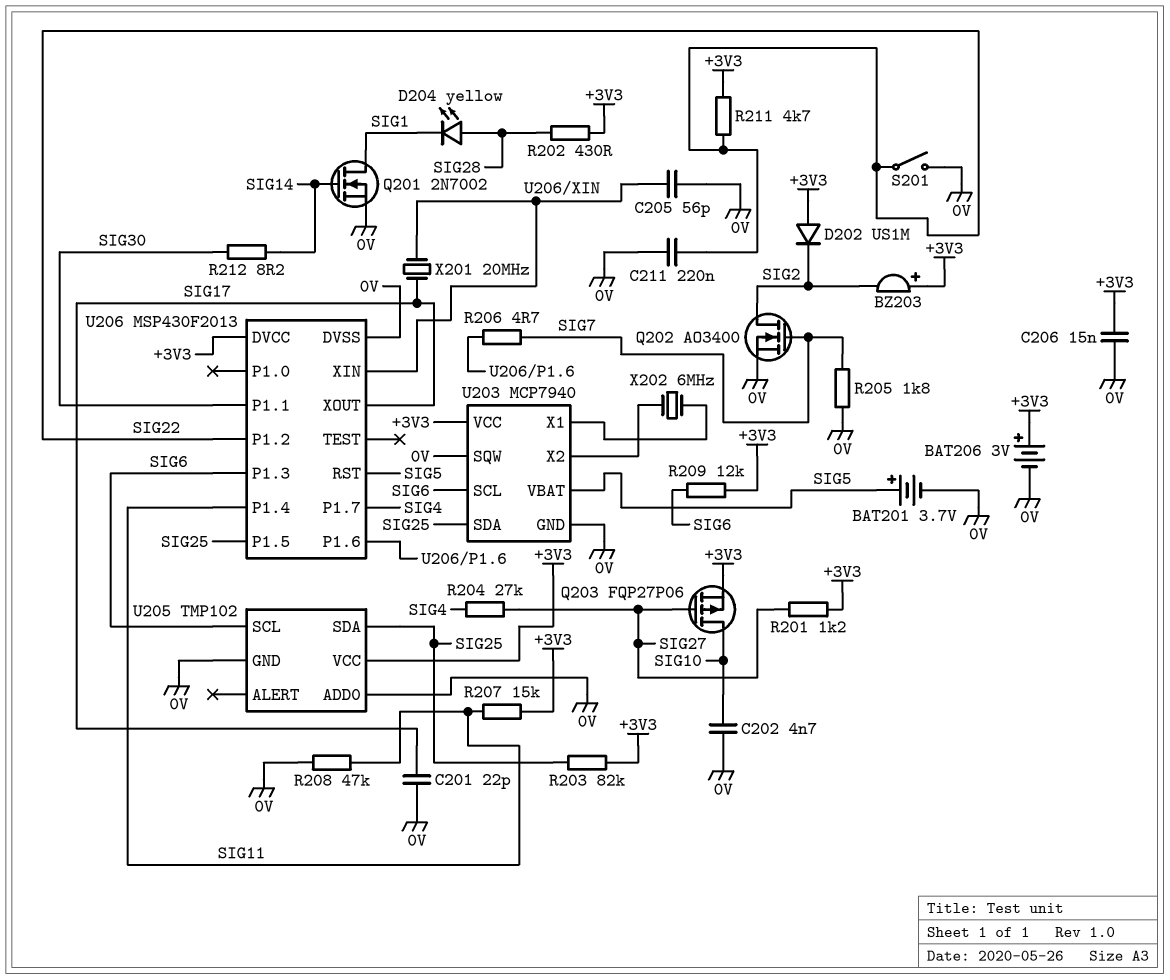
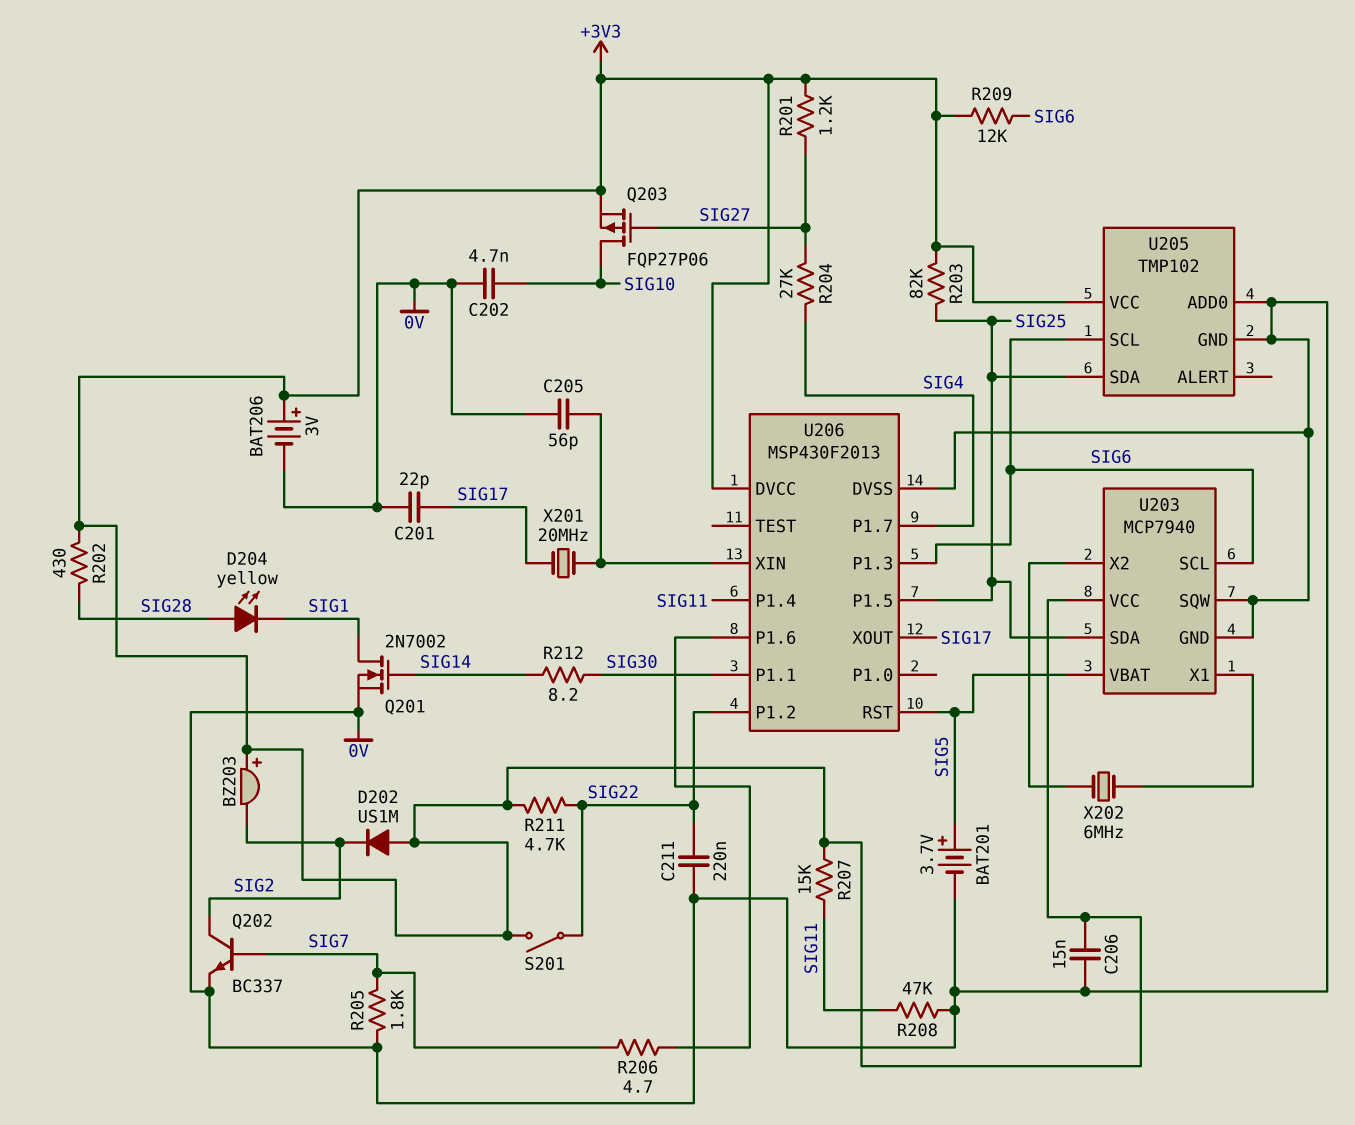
Q202: NMOS AO3400 (G SIG7, D SIG2, S 0V) -> NPN BC337 (B SIG7, C SIG2, E 0V)
S201: switch (0V, SIG22) -> switch (+3V3, SIG22)

